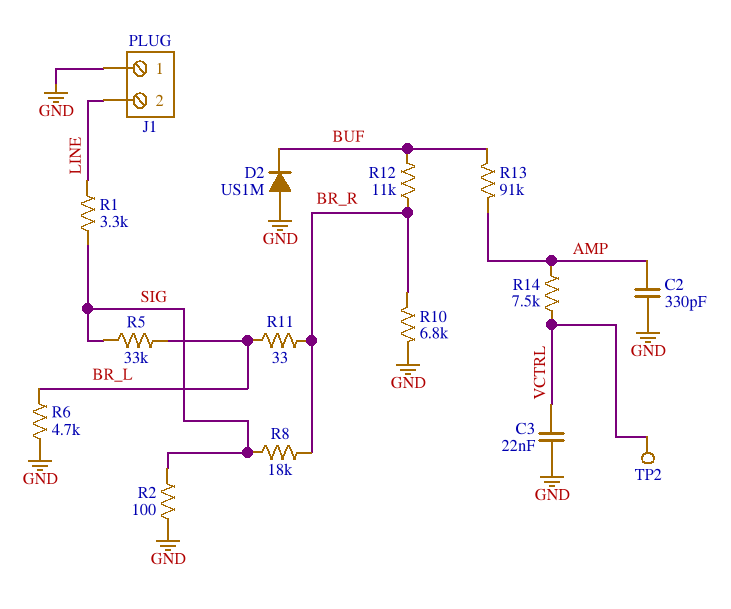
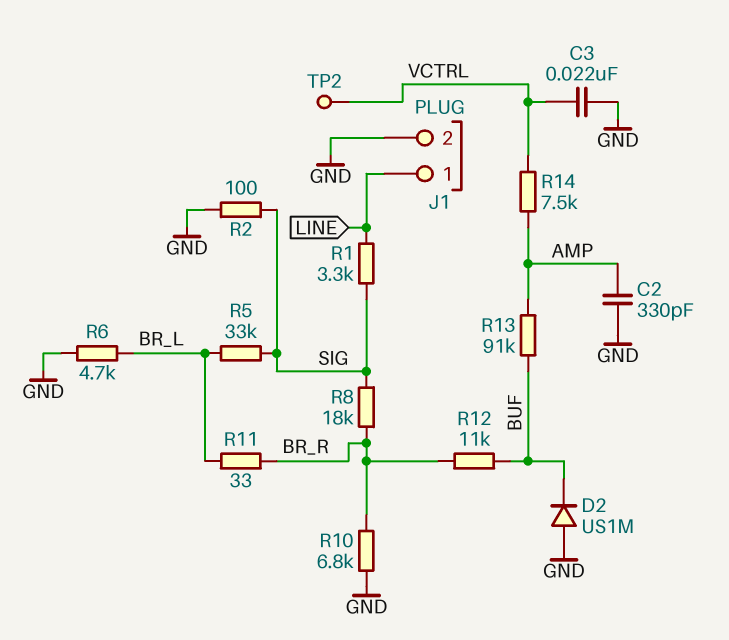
J1 pin 1: GND -> LINE
J1 pin 2: LINE -> GND

